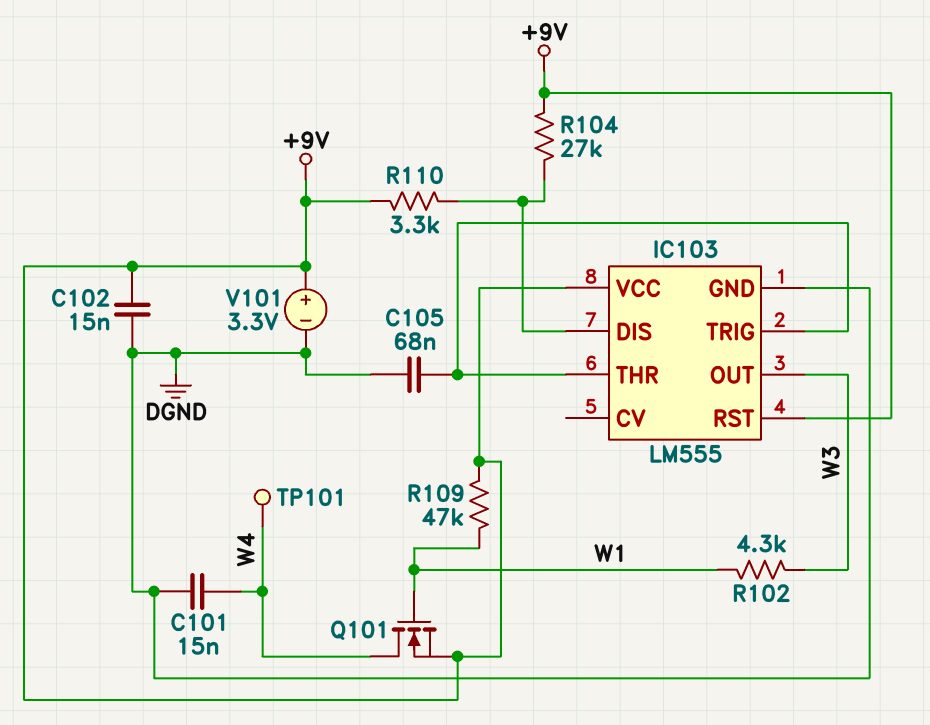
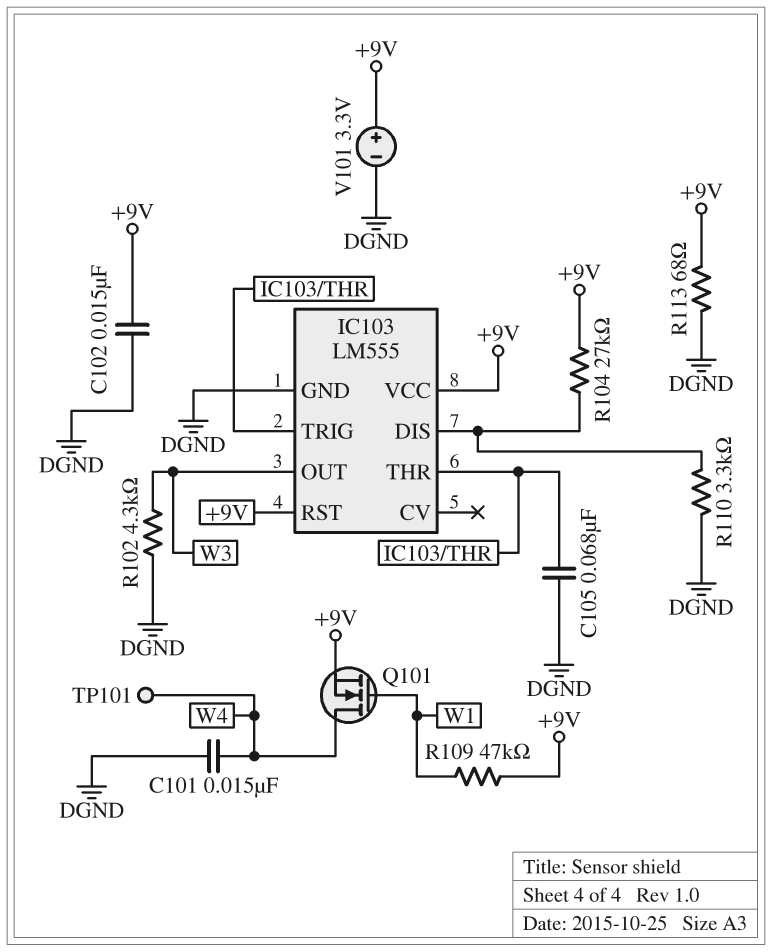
R102: 4.3k (W1, W3) -> 4.3k (DGND, W3)
R110: 3.3k (+9V, IC103/DIS) -> 3.3k (DGND, IC103/DIS)
R113: none -> 68 (+9V, DGND)

